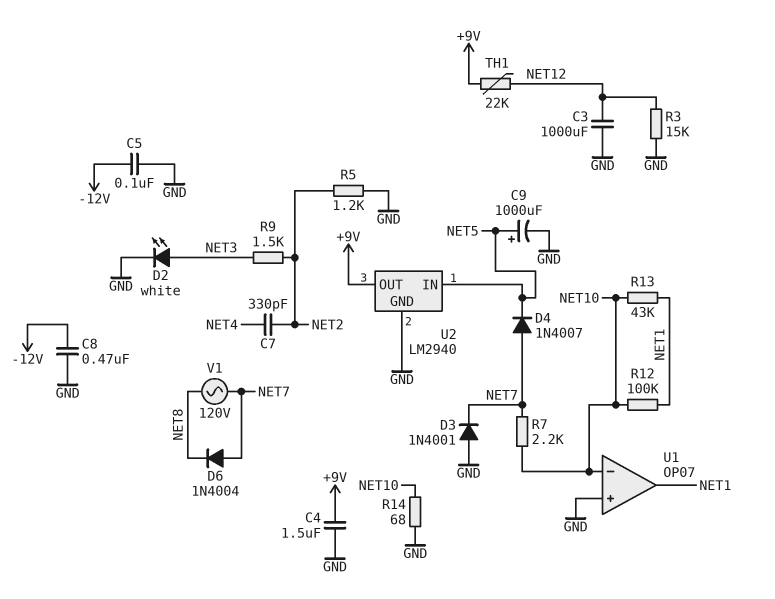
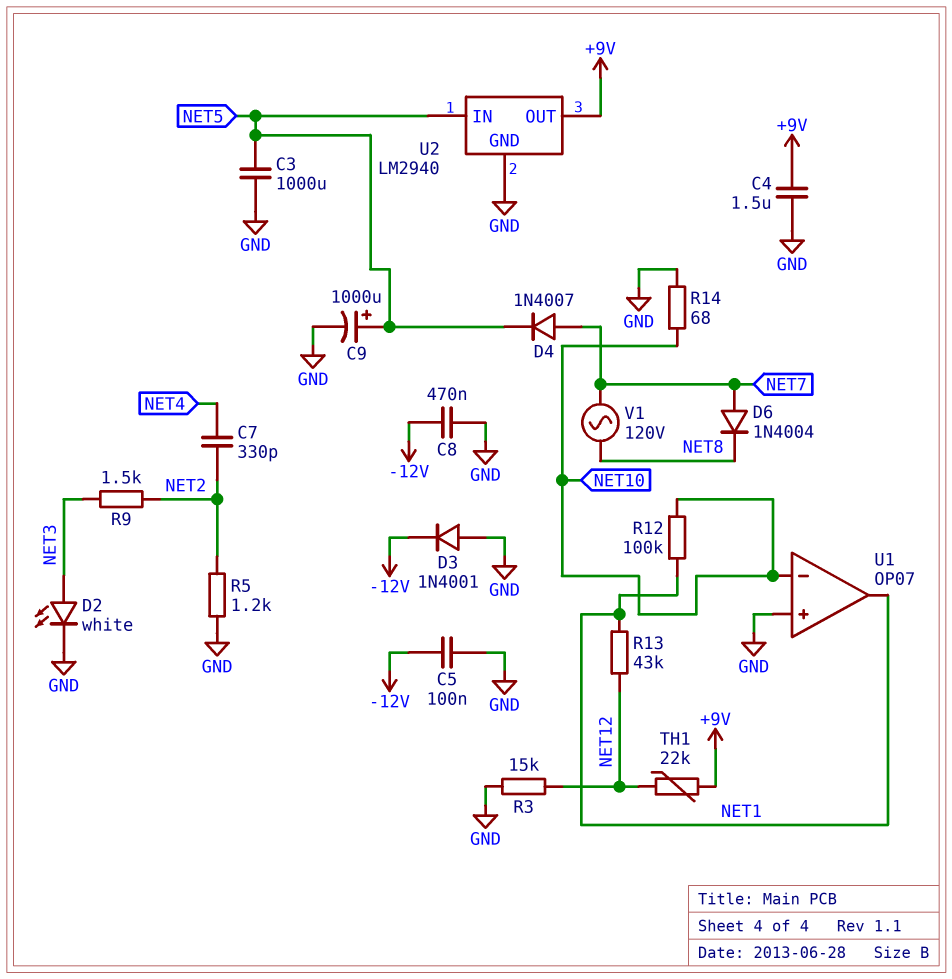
C3: 1000uF (GND, NET12) -> 1000uF (GND, NET5)
D3: diode 1N4001 (A GND, K NET7) -> diode 1N4001 (A GND, K -12V)
R7: 2.2k (NET7, NET10) -> none
R13: 43k (NET1, NET10) -> 43k (NET1, NET12)

